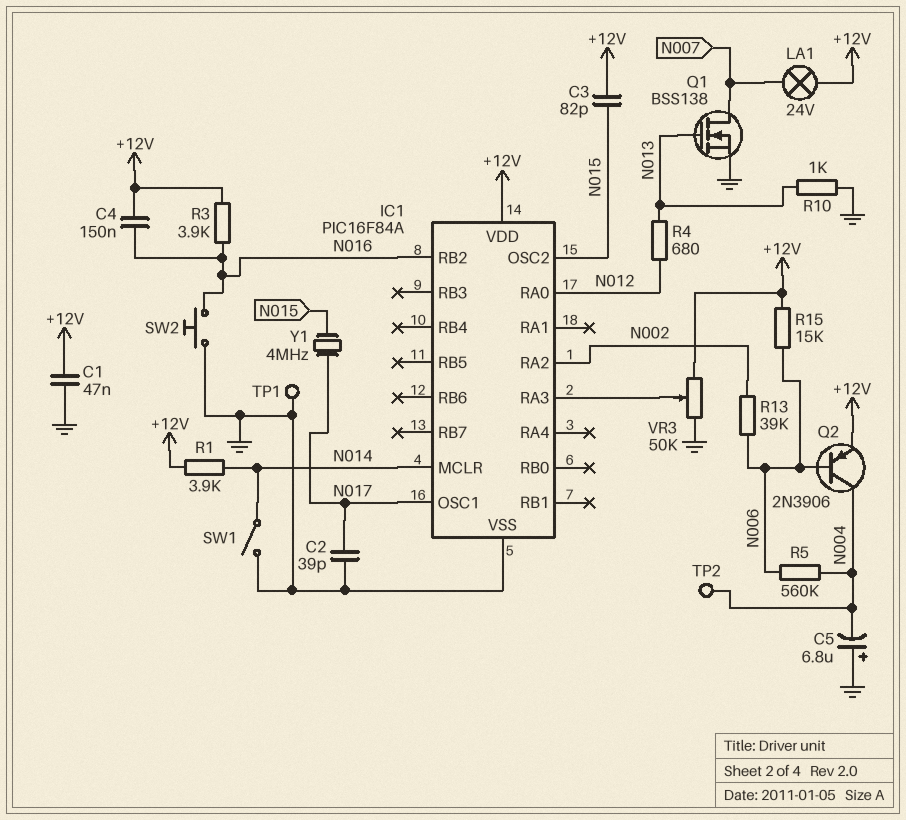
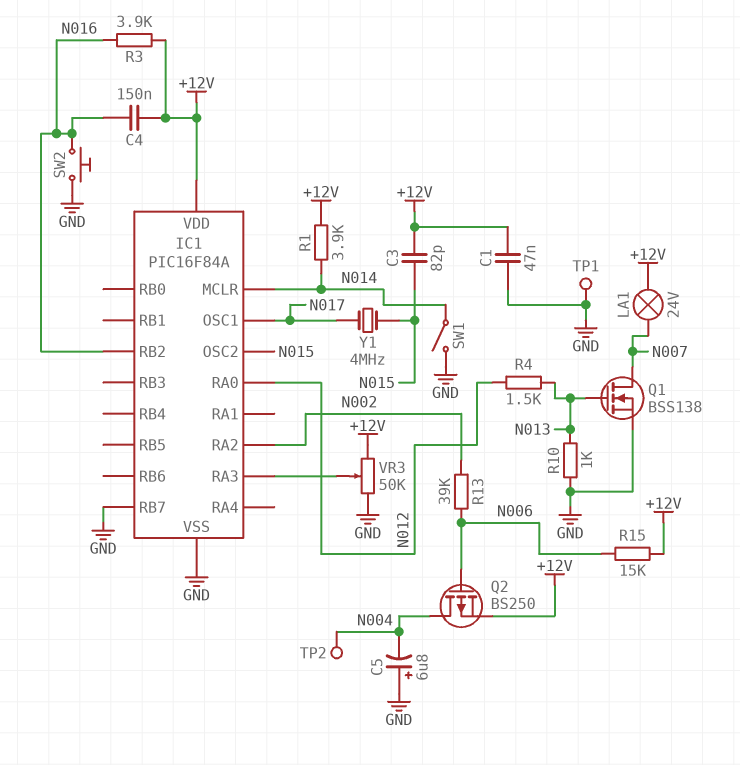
C2: 39pF (GND, N017) -> none
IC1 pin RB7: none -> GND
Q2: PNP 2N3906 (B N006, C N004, E +12V) -> PMOS BS250 (G N006, D N004, S +12V)
R4: 680 (N012, N013) -> 1.5k (N012, N013)
R5: 560k (N004, N006) -> none

